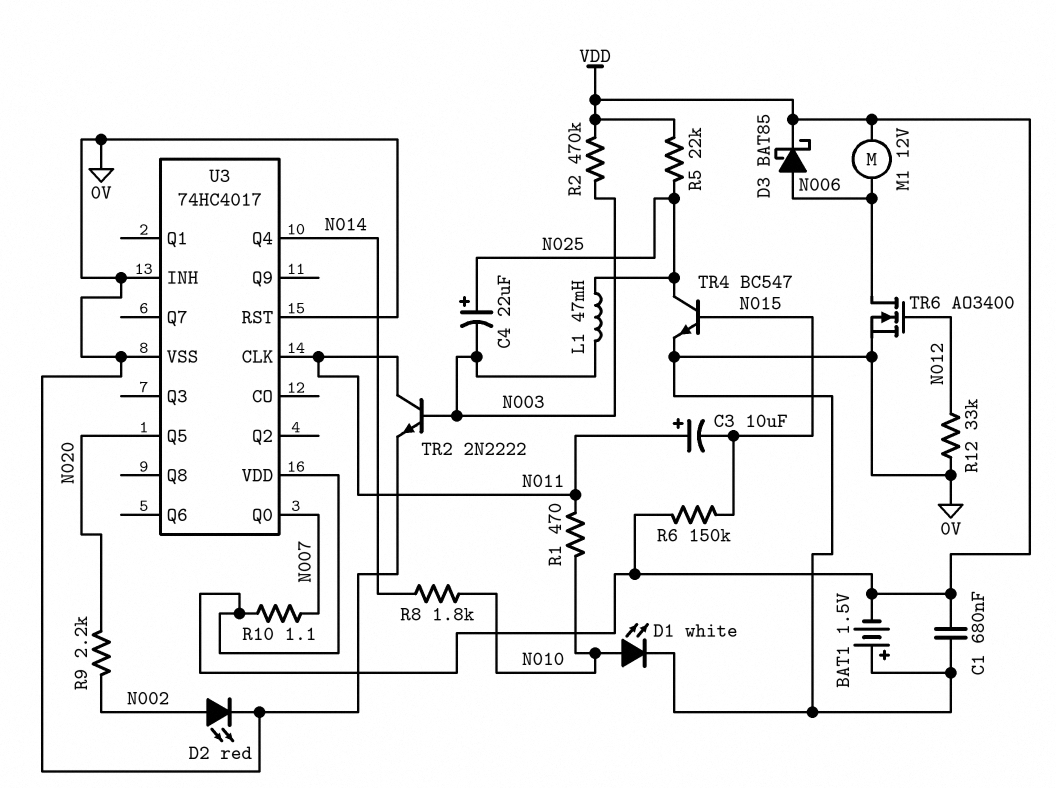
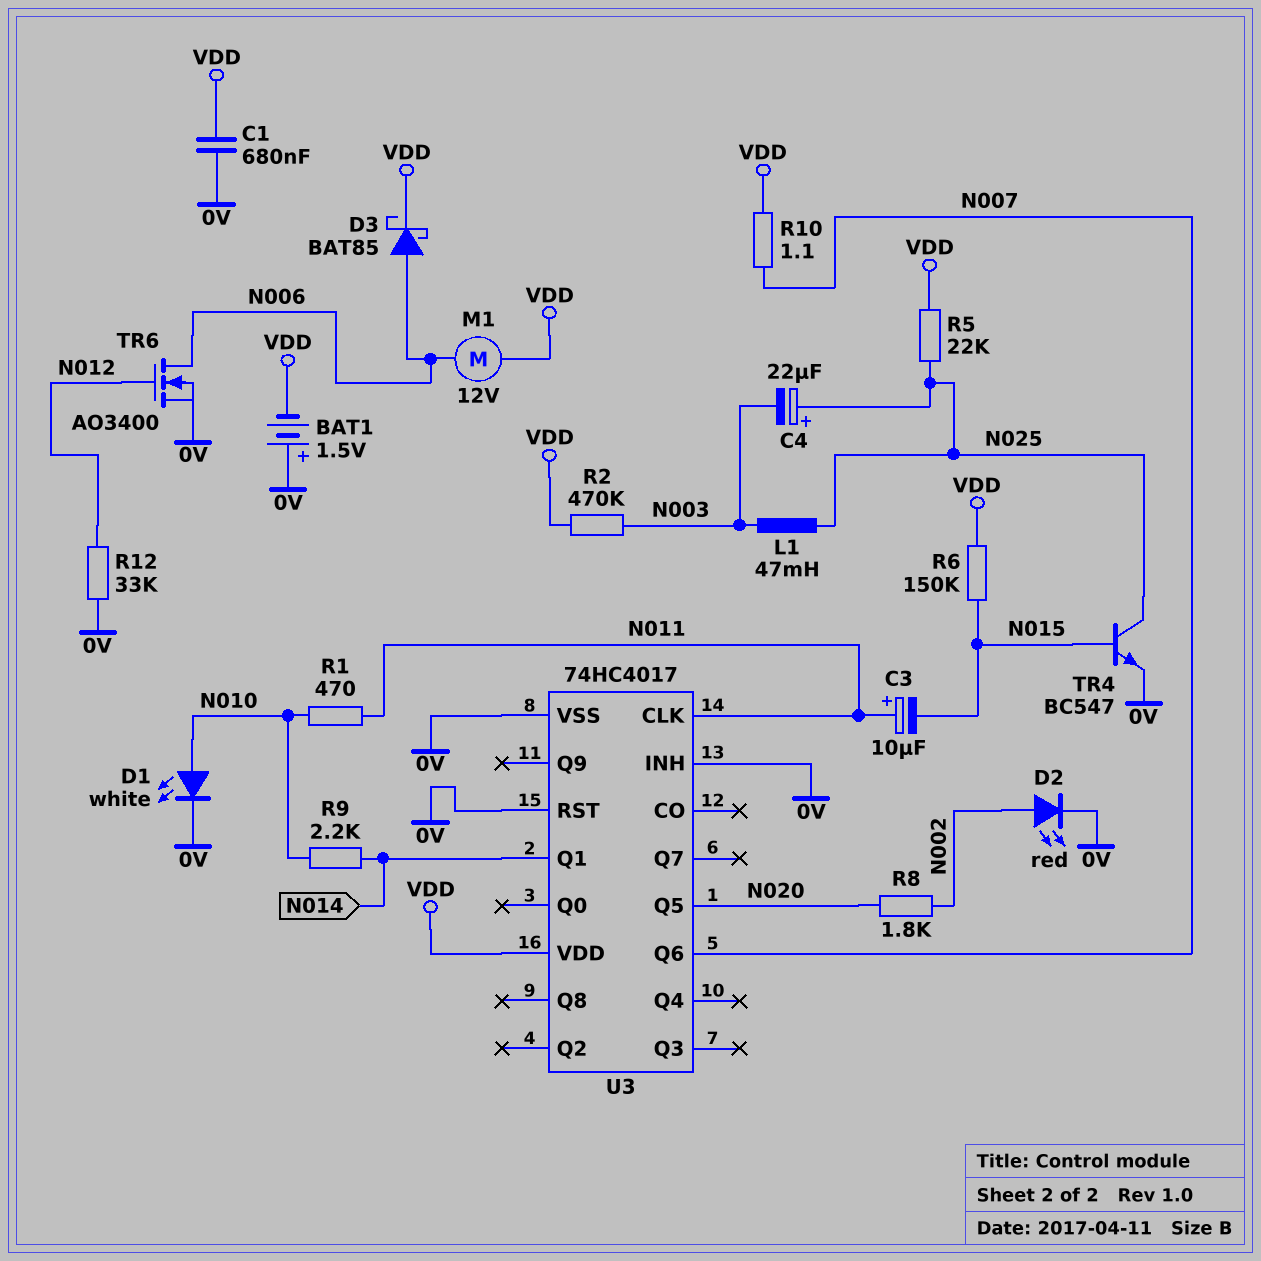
R8: 1.8k (N010, N014) -> 1.8k (N002, N020)
R9: 2.2k (N002, N020) -> 2.2k (N010, N014)
TR2: NPN 2N2222 (B N003, C N011, E 0V) -> none
U3 pin Q0: N007 -> none
U3 pin Q1: none -> N014
U3 pin Q4: N014 -> none
U3 pin Q6: none -> N007

